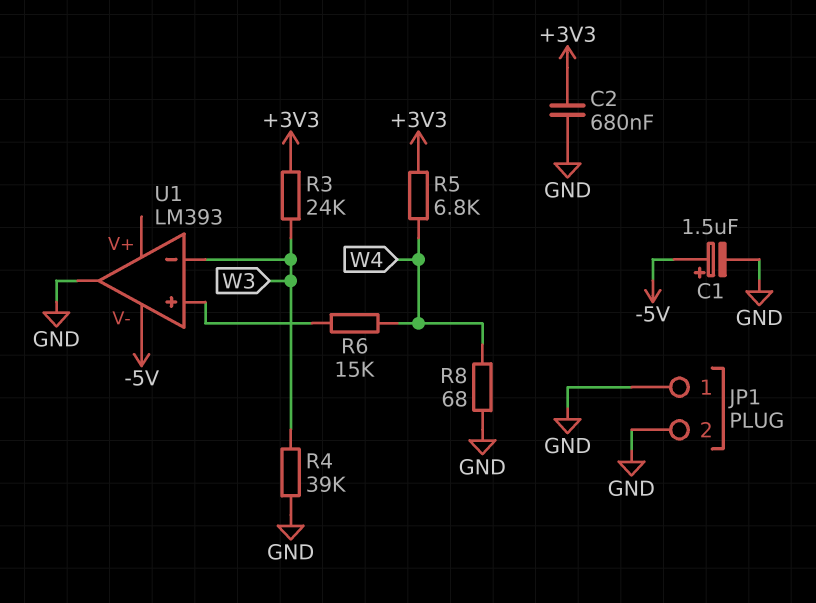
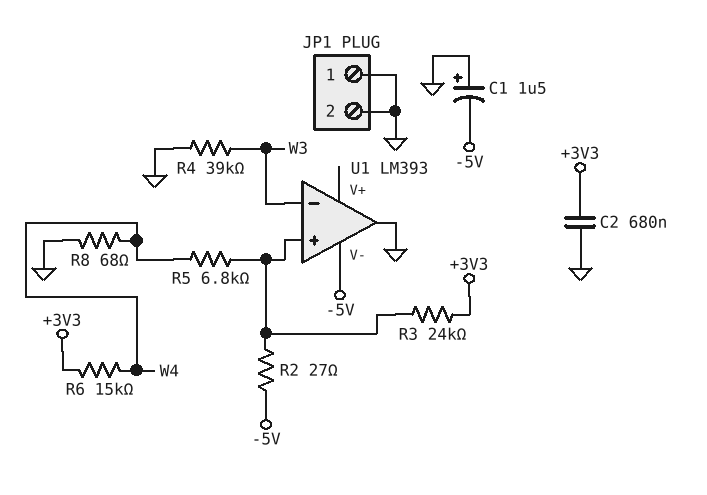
C1: 1.5uF (plus -5V, minus GND) -> 1.5uF (plus GND, minus -5V)
R2: none -> 27 (-5V, U1/in+)
R3: 24k (+3V3, W3) -> 24k (+3V3, U1/in+)
R5: 6.8k (+3V3, W4) -> 6.8k (U1/in+, W4)
R6: 15k (U1/in+, W4) -> 15k (+3V3, W4)

